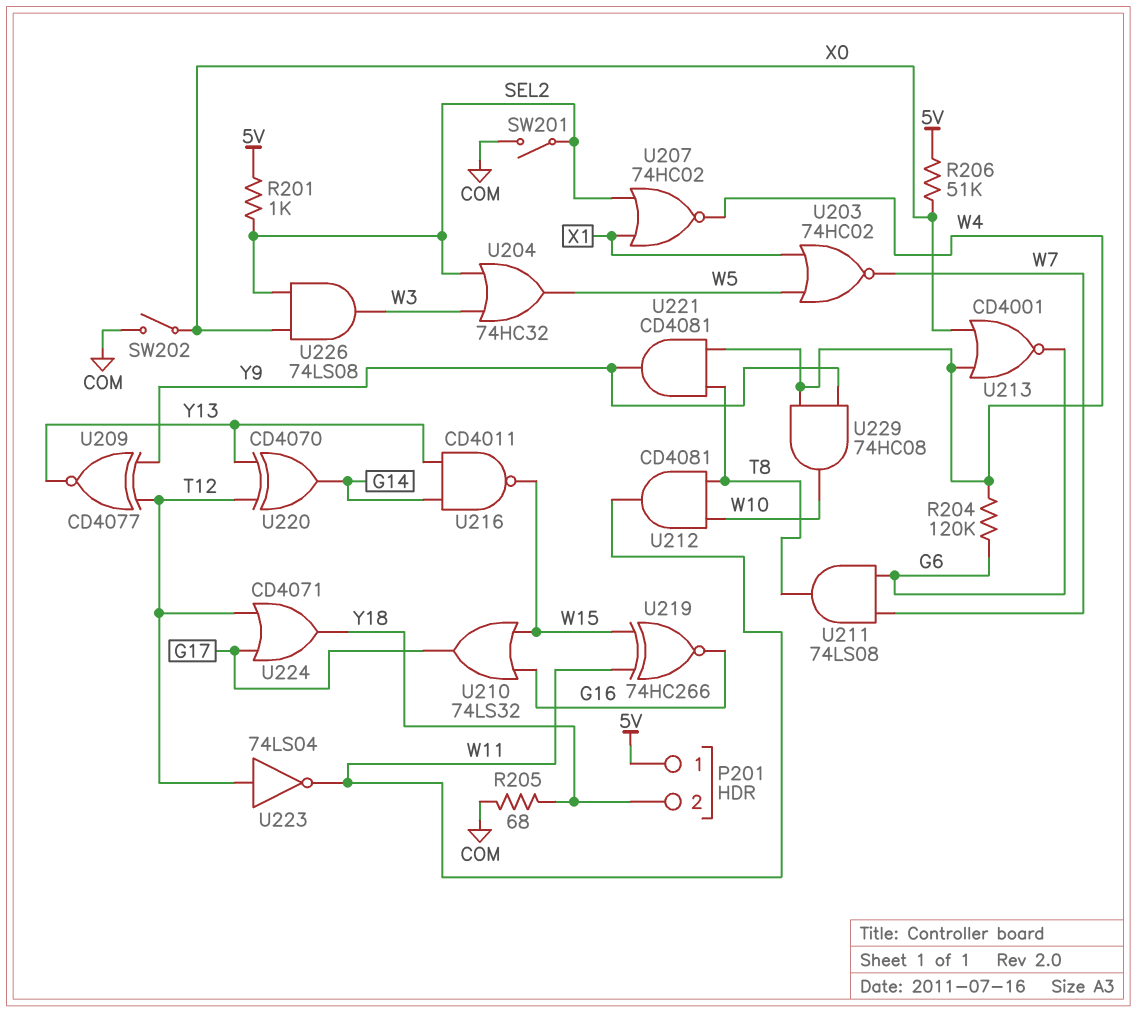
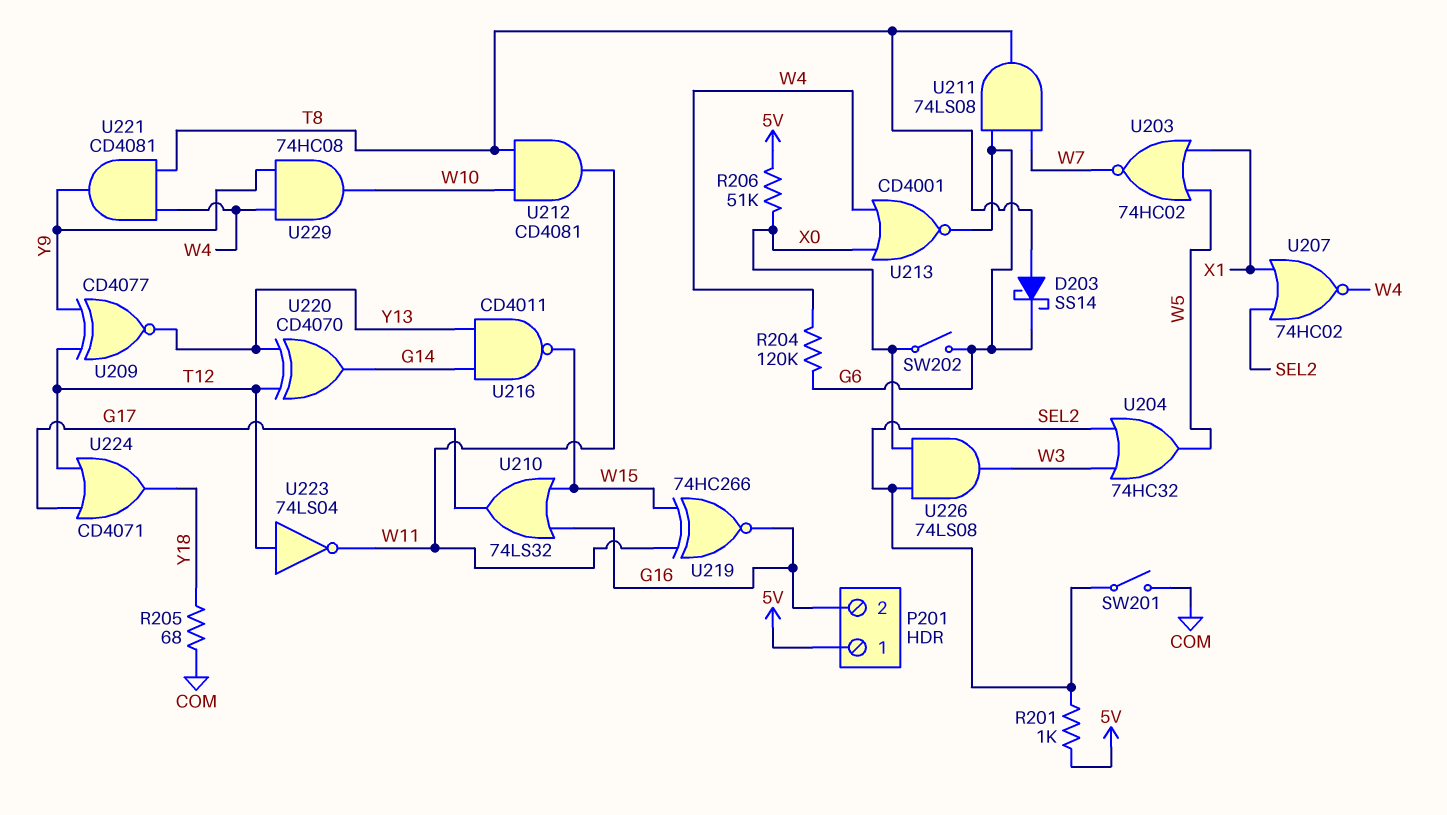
D203: none -> schottky SS14 (A T8, K G6)
P201 pin 2: Y18 -> G16
SW202: switch (COM, X0) -> switch (G6, X0)

